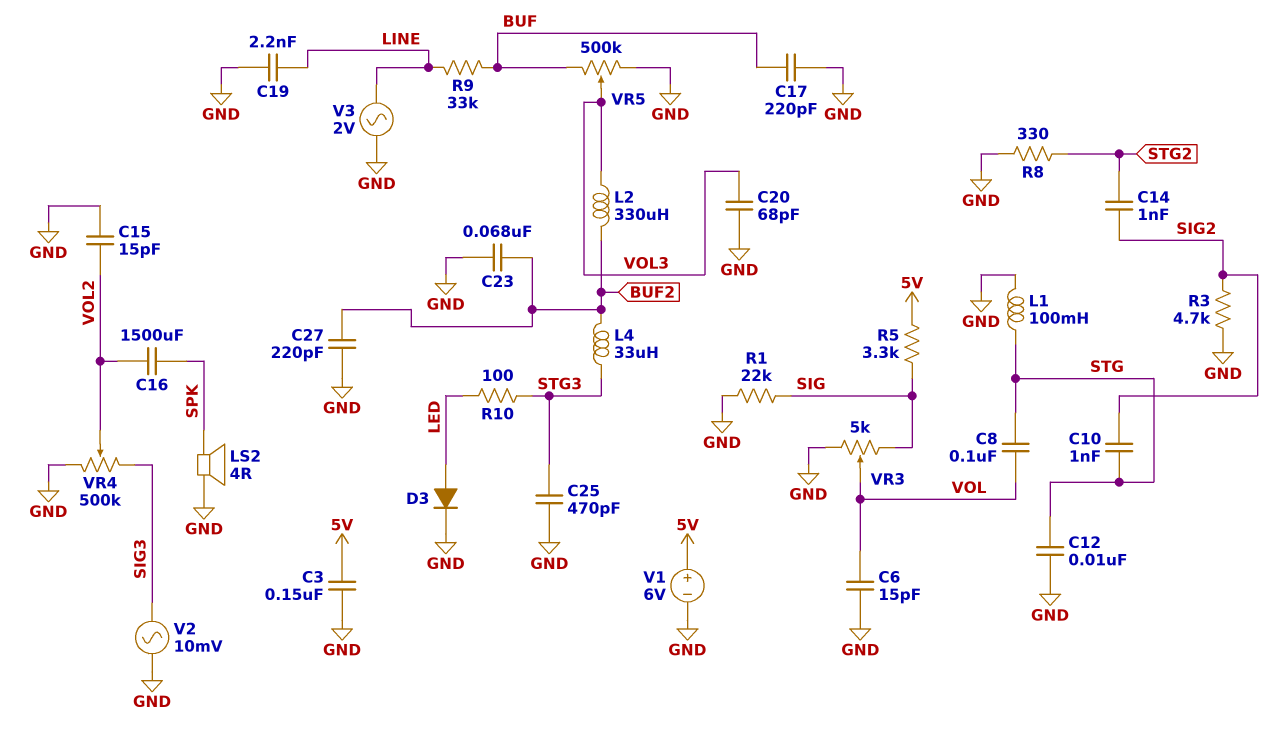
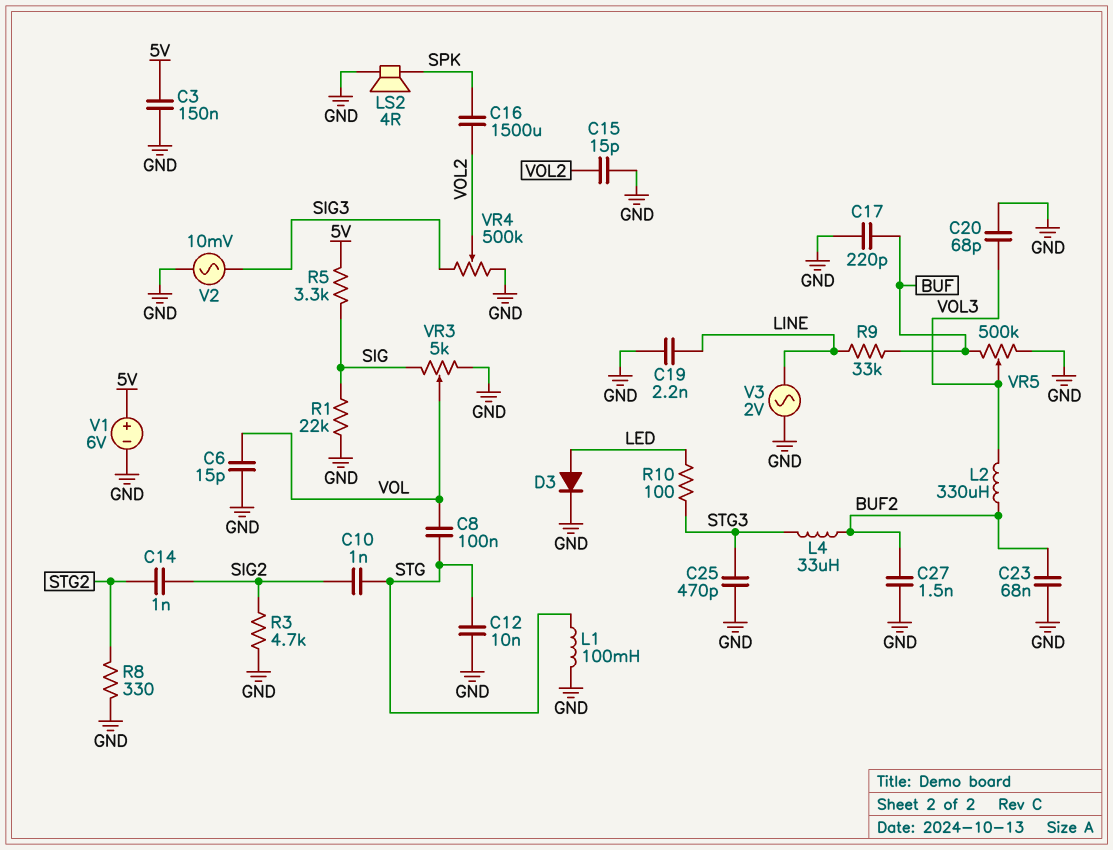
C27: 220pF (BUF2, GND) -> 1.5nF (BUF2, GND)

